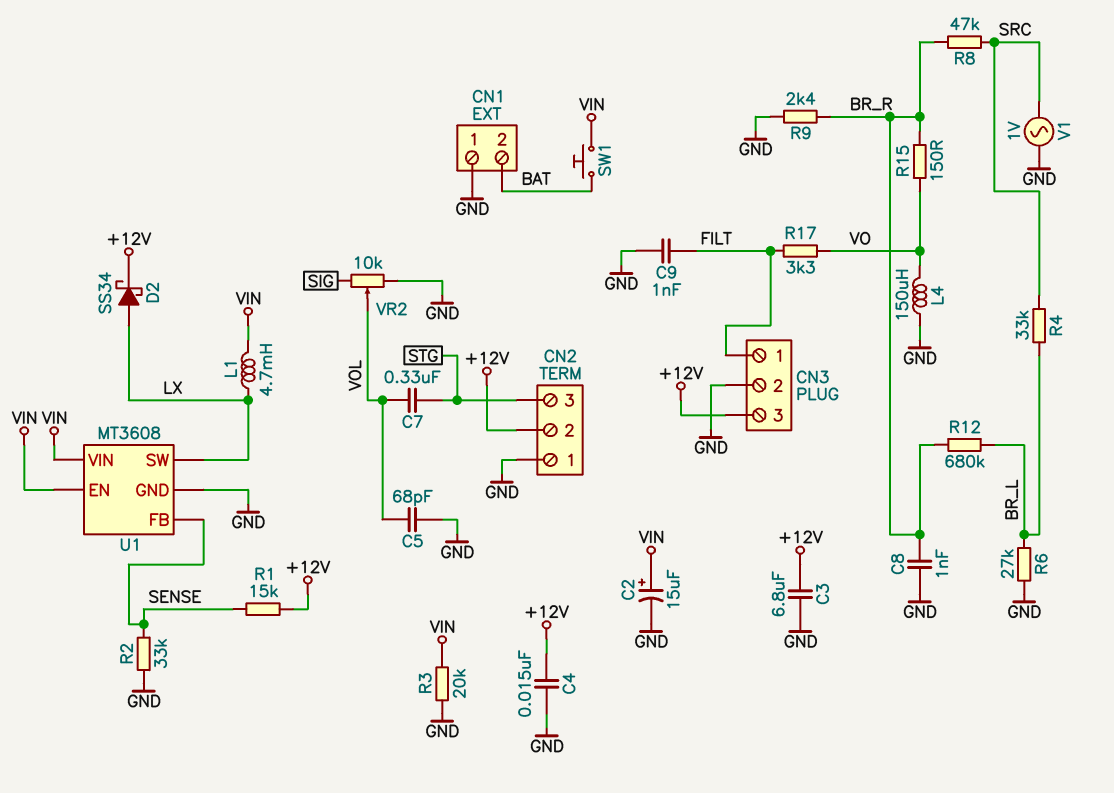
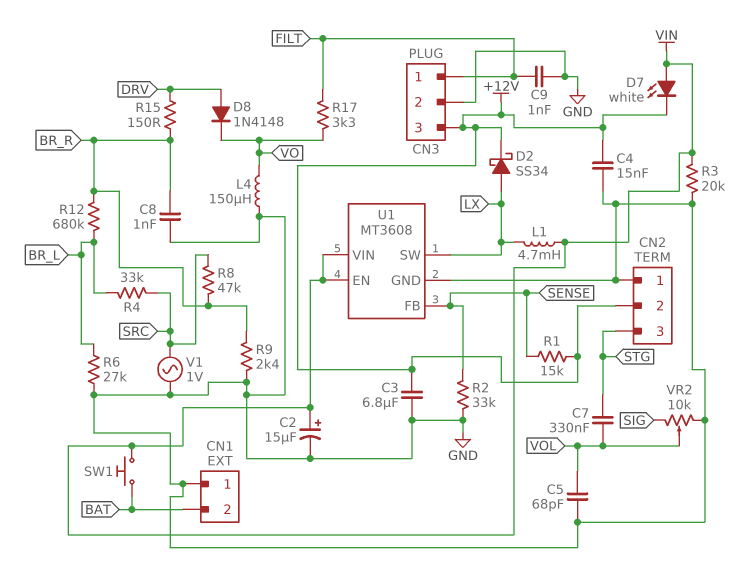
D7: none -> LED white (A VIN, K +12V)
D8: none -> diode 1N4148 (A DRV, K VO)
R15: 150 (BR_R, VO) -> 150 (BR_R, DRV)

